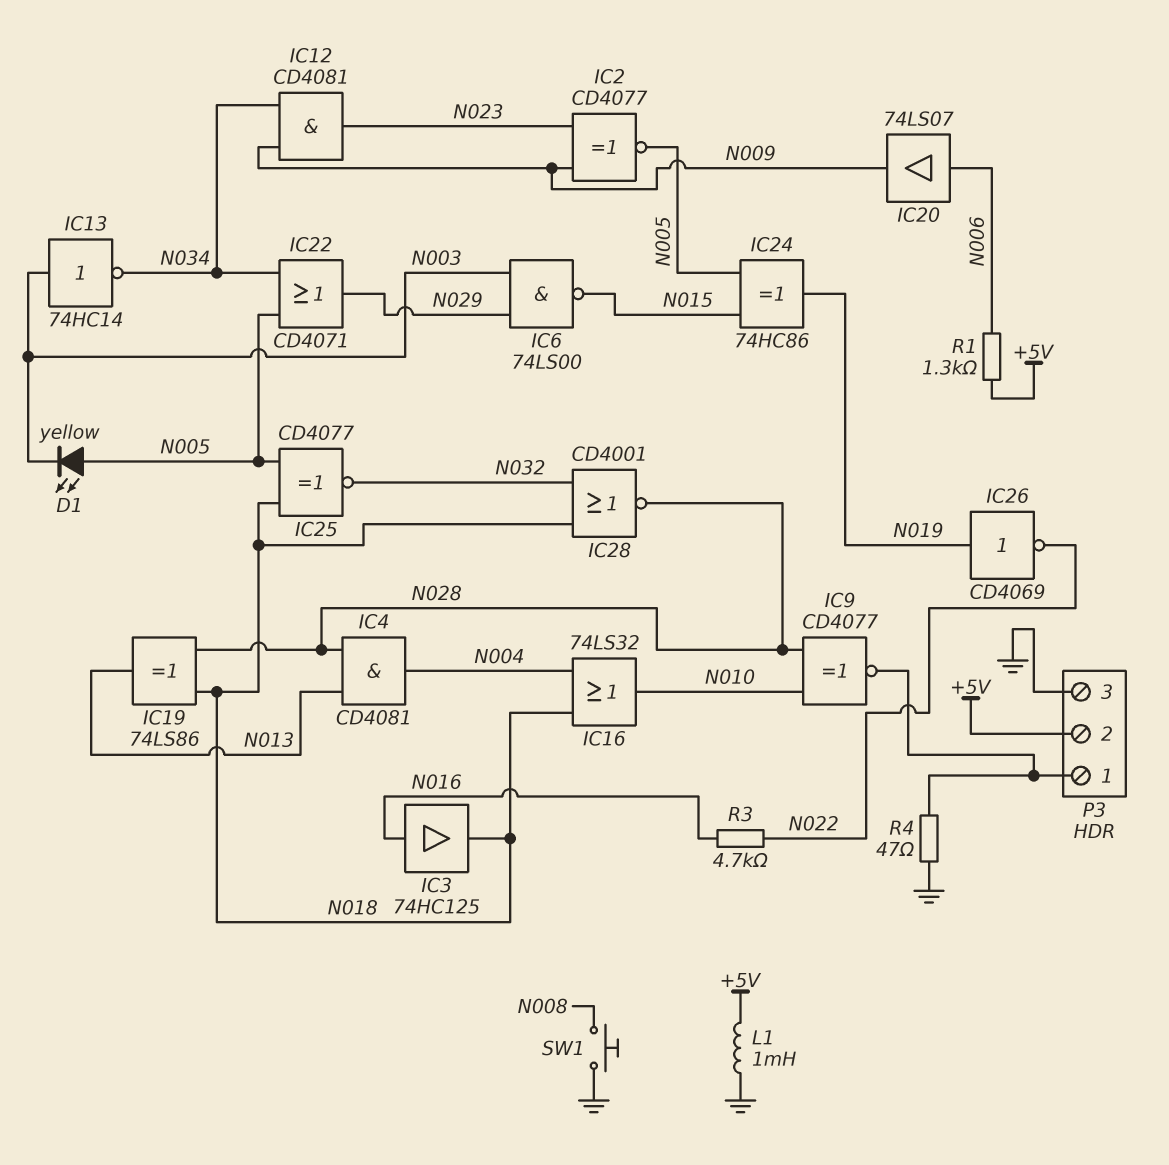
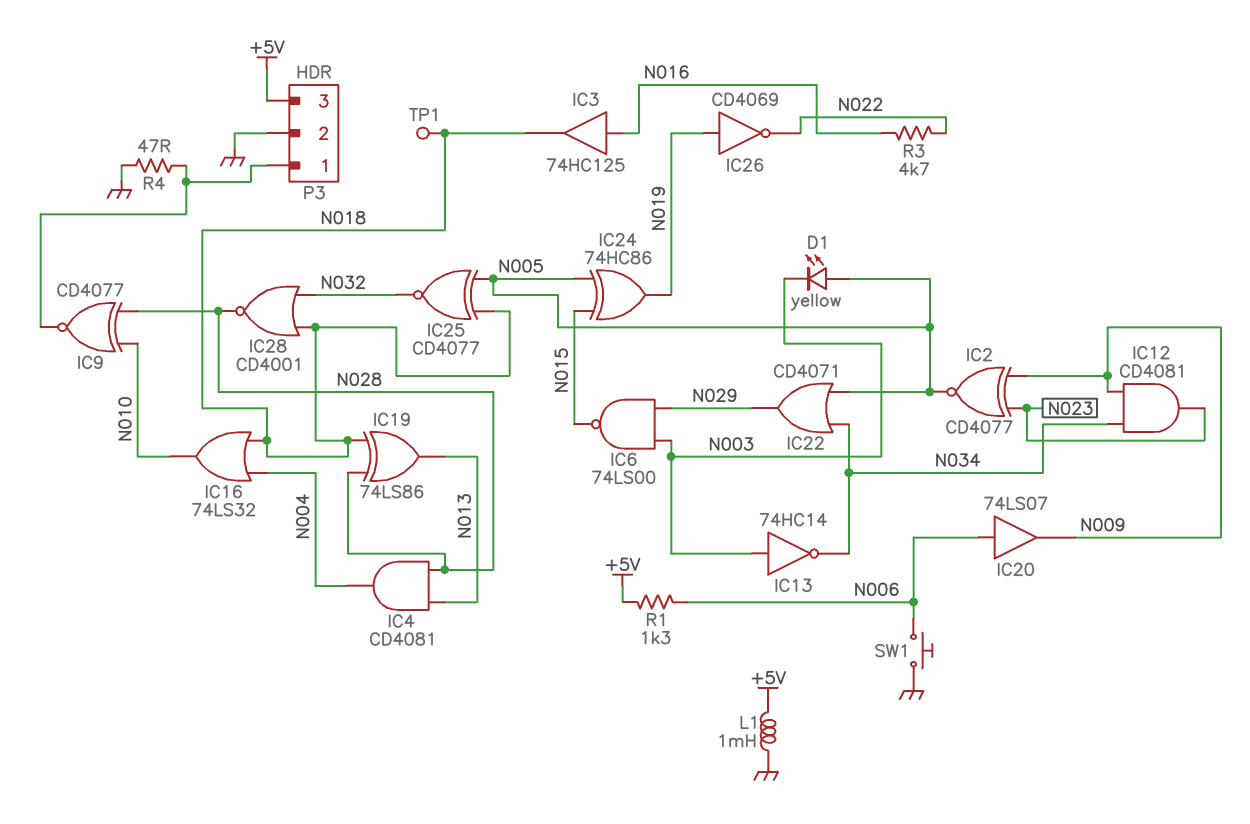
P3 pin 2: +5V -> GND
P3 pin 3: GND -> +5V
SW1: button (GND, N008) -> button (GND, N006)
TP1: none -> test point (N018)

